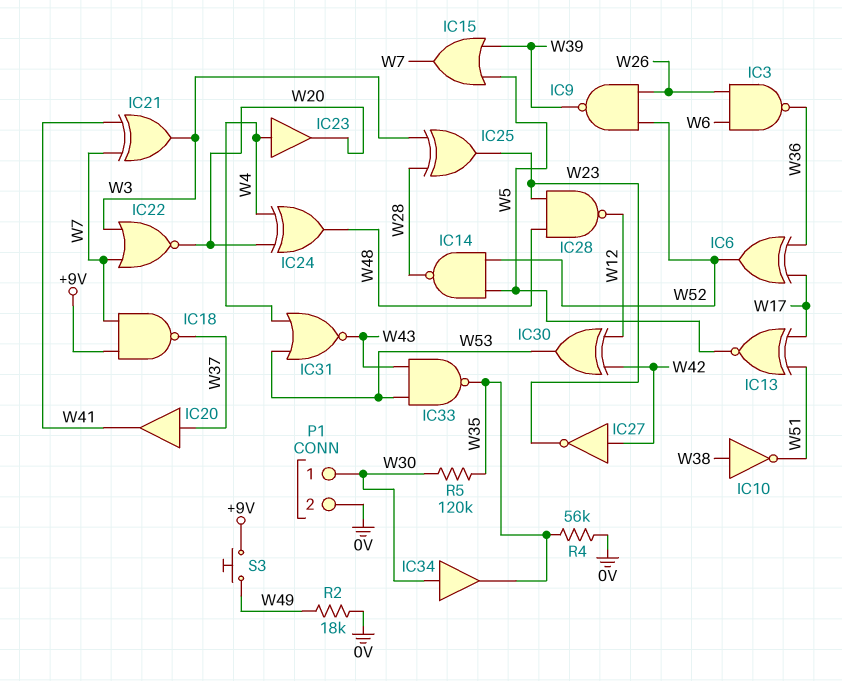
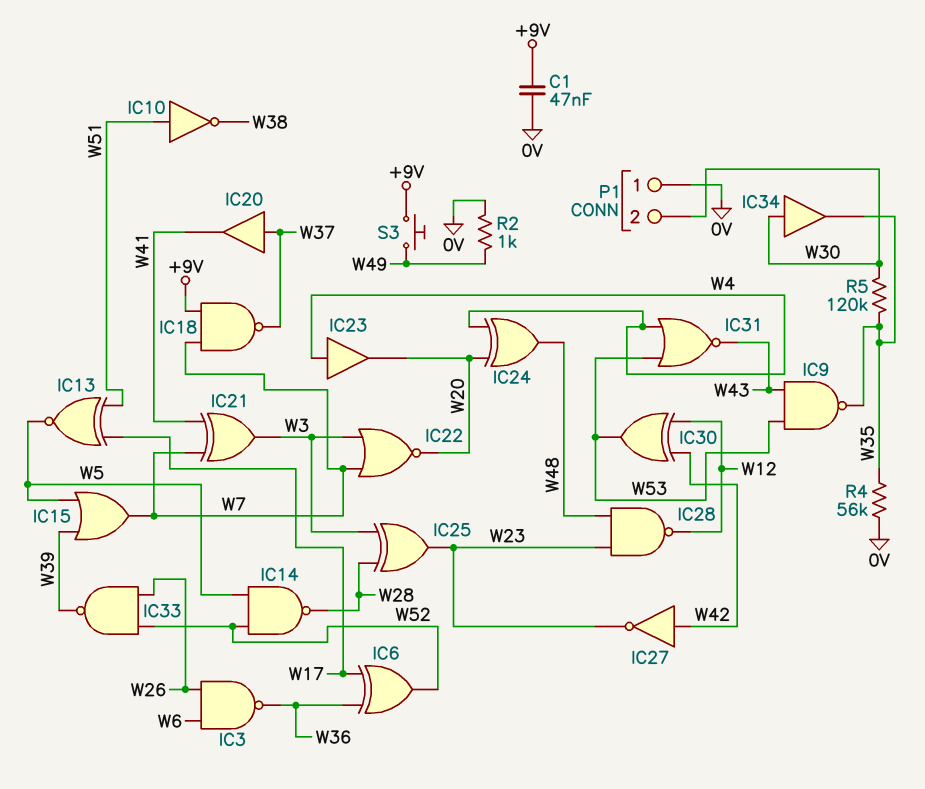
C1: none -> 47nF (+9V, 0V)
IC9: NAND (in W26, in W52, out W39) -> NAND (in W43, in W53, out W35)
IC10: NOT (in W38, out W51) -> NOT (in W51, out W38)
IC33: NAND (in W43, in W53, out W35) -> NAND (in W26, in W52, out W39)
P1 pin 1: W30 -> 0V
P1 pin 2: 0V -> W30
R2: 18k (0V, W49) -> 1k (0V, W49)

